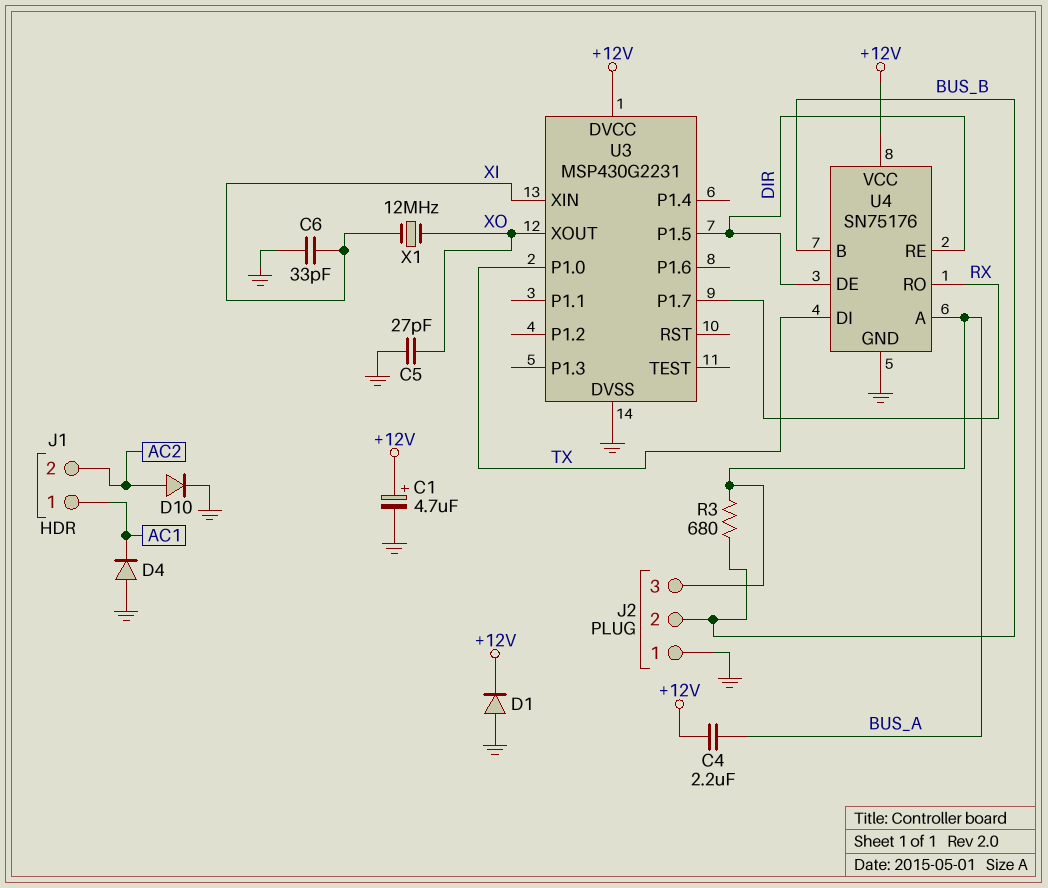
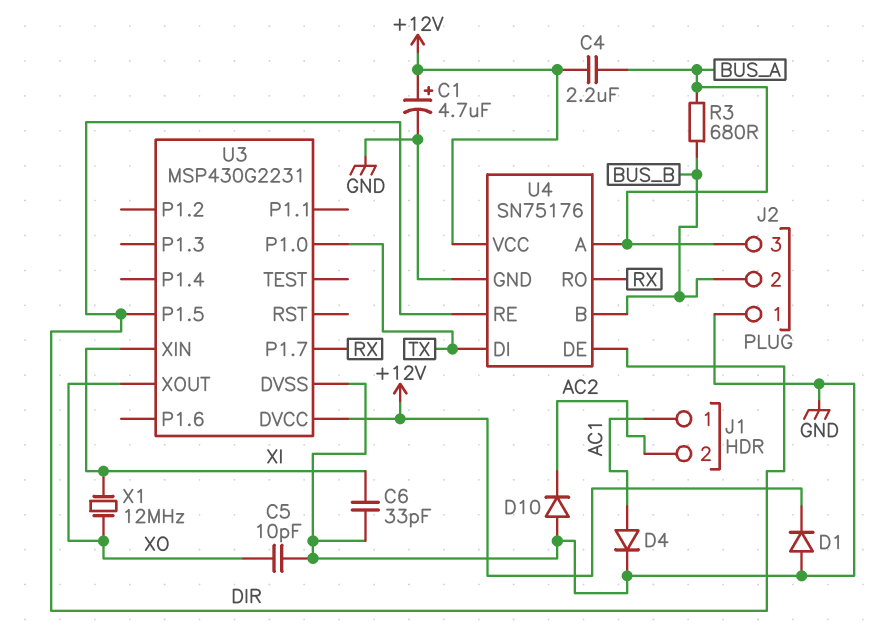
C5: 27pF (GND, XO) -> 10pF (GND, XO)
D4: diode (A GND, K AC1) -> diode (A AC1, K GND)
D10: diode (A AC2, K GND) -> diode (A GND, K AC2)

